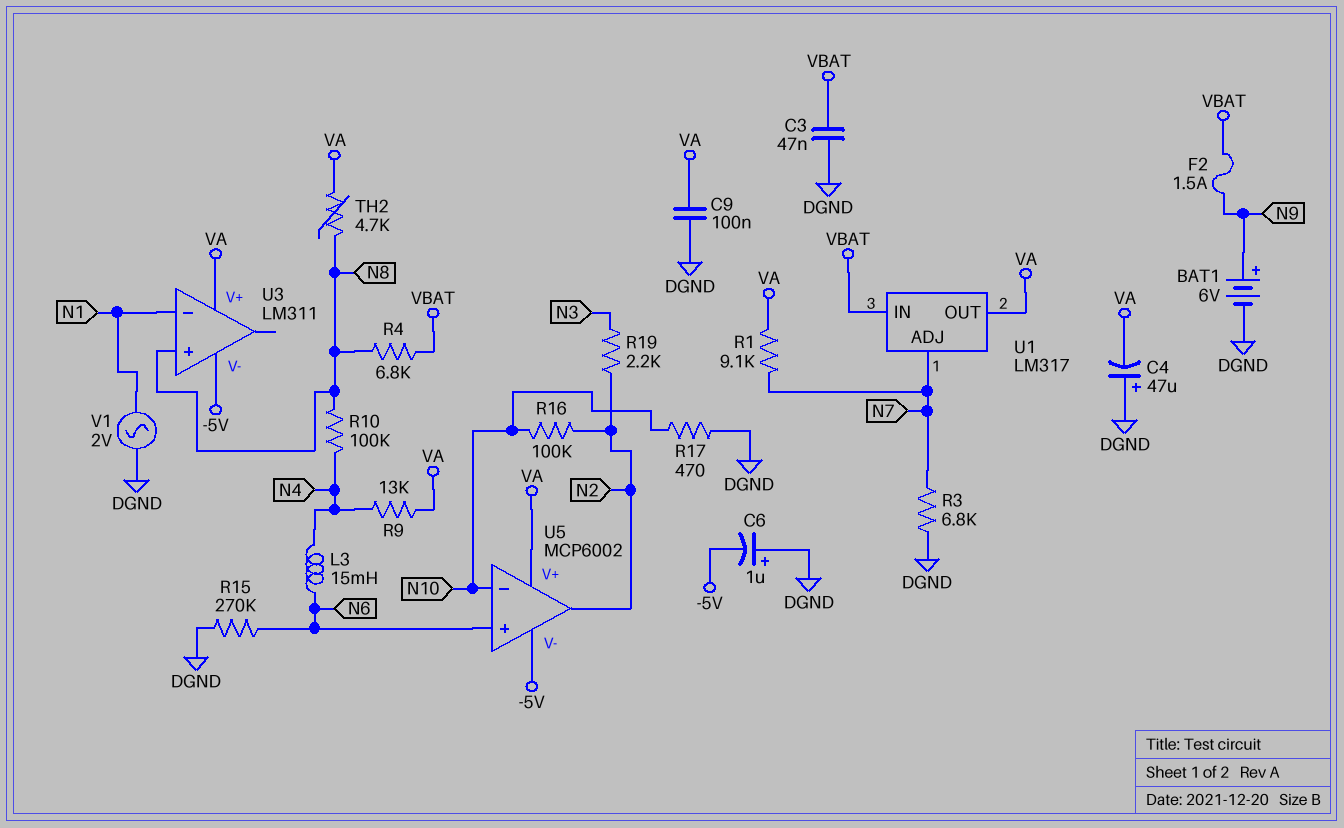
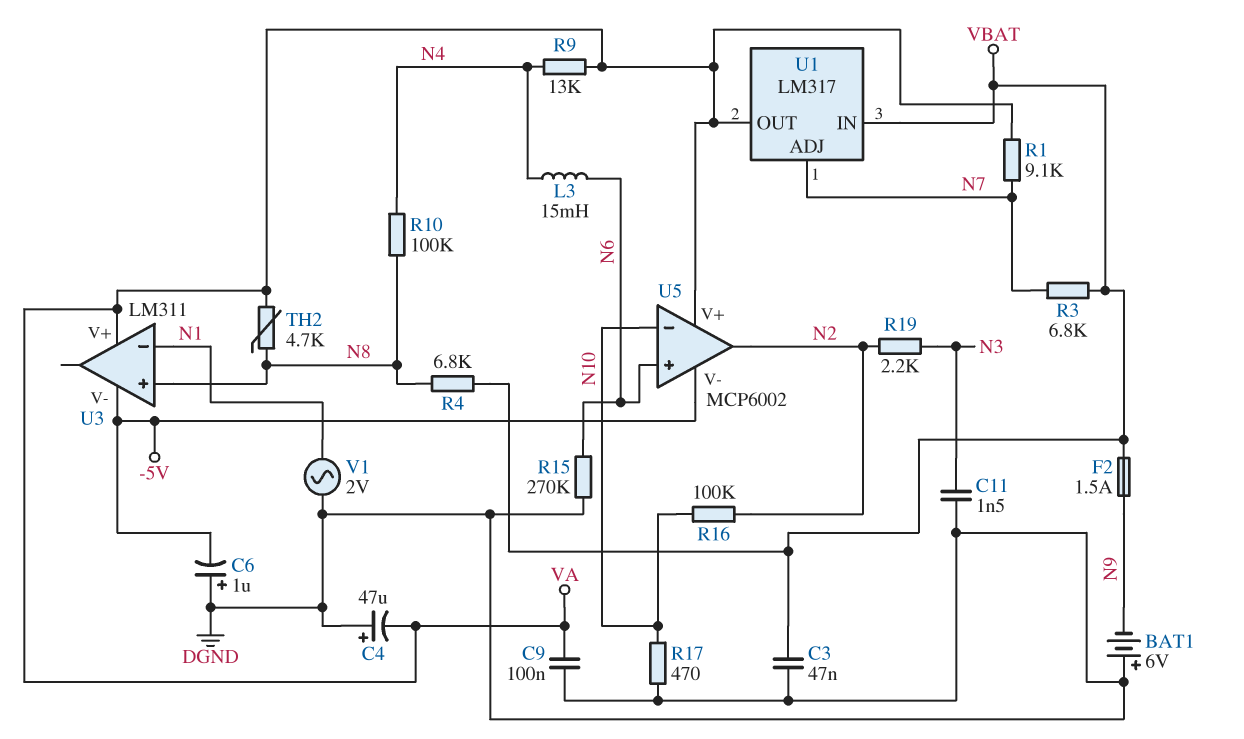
BAT1: 6V (plus N9, minus DGND) -> 6V (plus DGND, minus N9)
C11: none -> 1.5nF (DGND, N3)
R3: 6.8k (DGND, N7) -> 6.8k (N7, VBAT)

